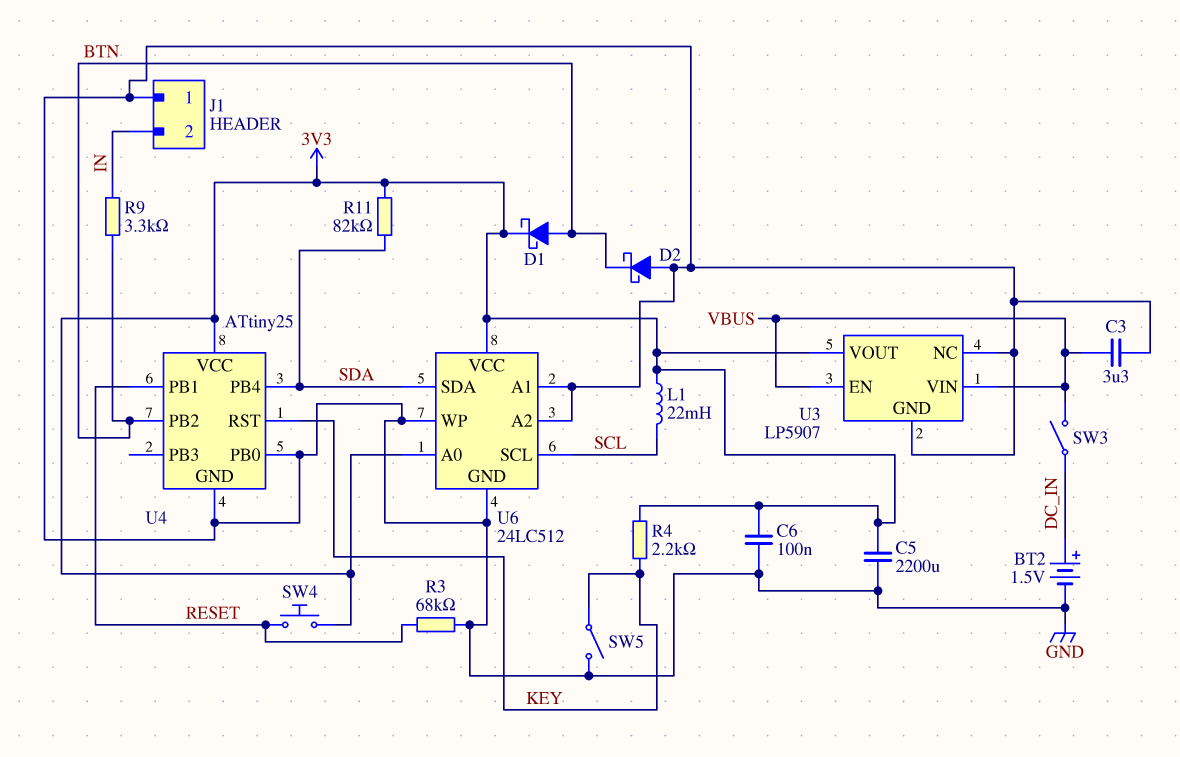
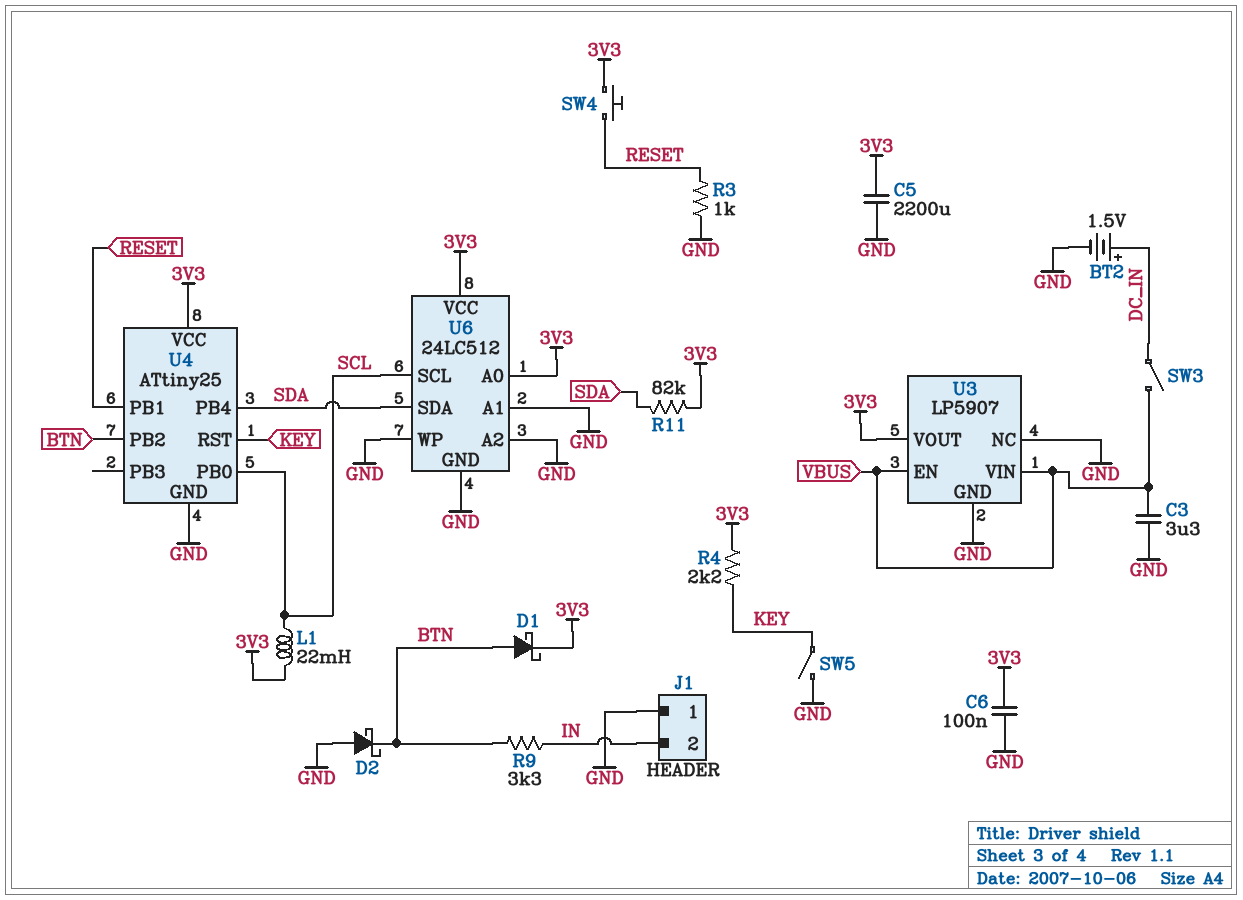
R3: 68k (GND, RESET) -> 1k (GND, RESET)
U4 pin PB0: GND -> SCL

